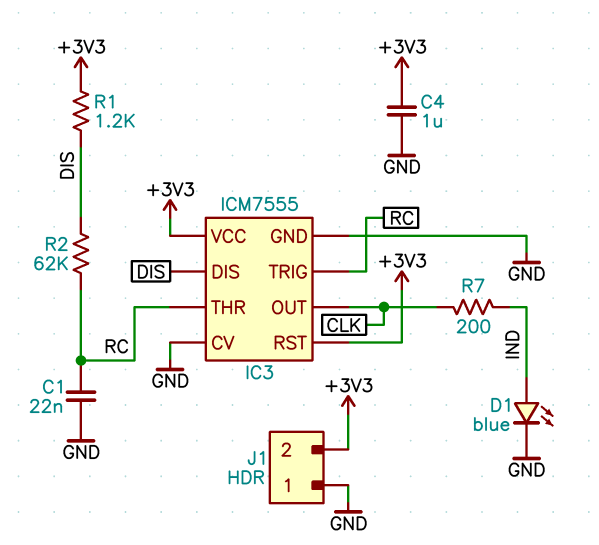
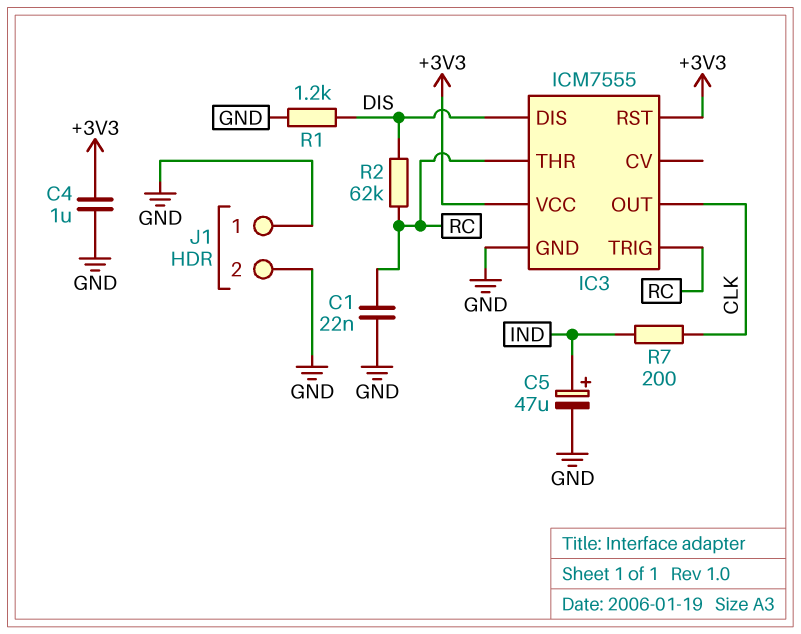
C5: none -> 47uF (plus IND, minus GND)
D1: LED blue (A IND, K GND) -> none
IC3 pin CV: GND -> none
J1 pin 2: +3V3 -> GND
R1: 1.2k (+3V3, DIS) -> 1.2k (DIS, GND)

